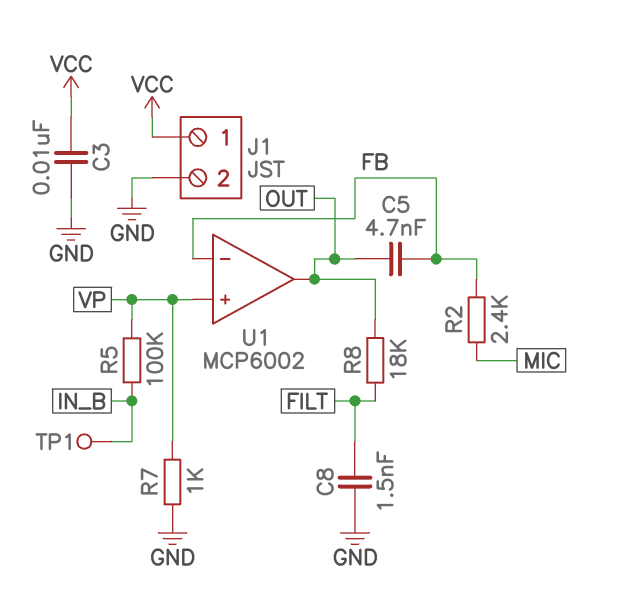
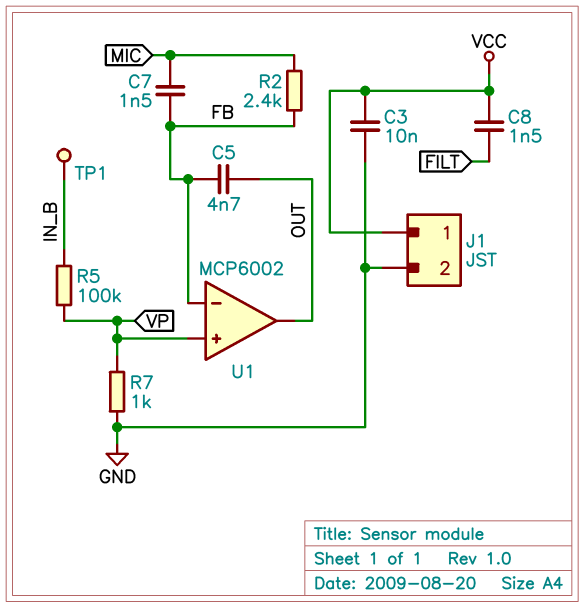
C7: none -> 1.5nF (FB, MIC)
C8: 1.5nF (FILT, GND) -> 1.5nF (FILT, VCC)
R8: 18k (FILT, OUT) -> none

